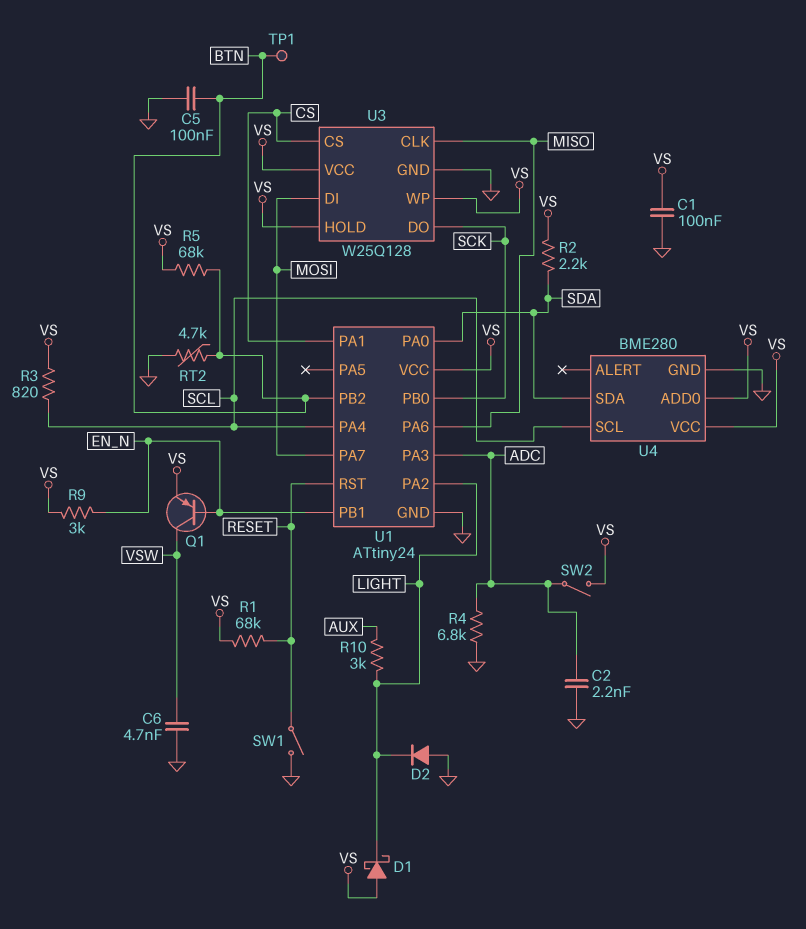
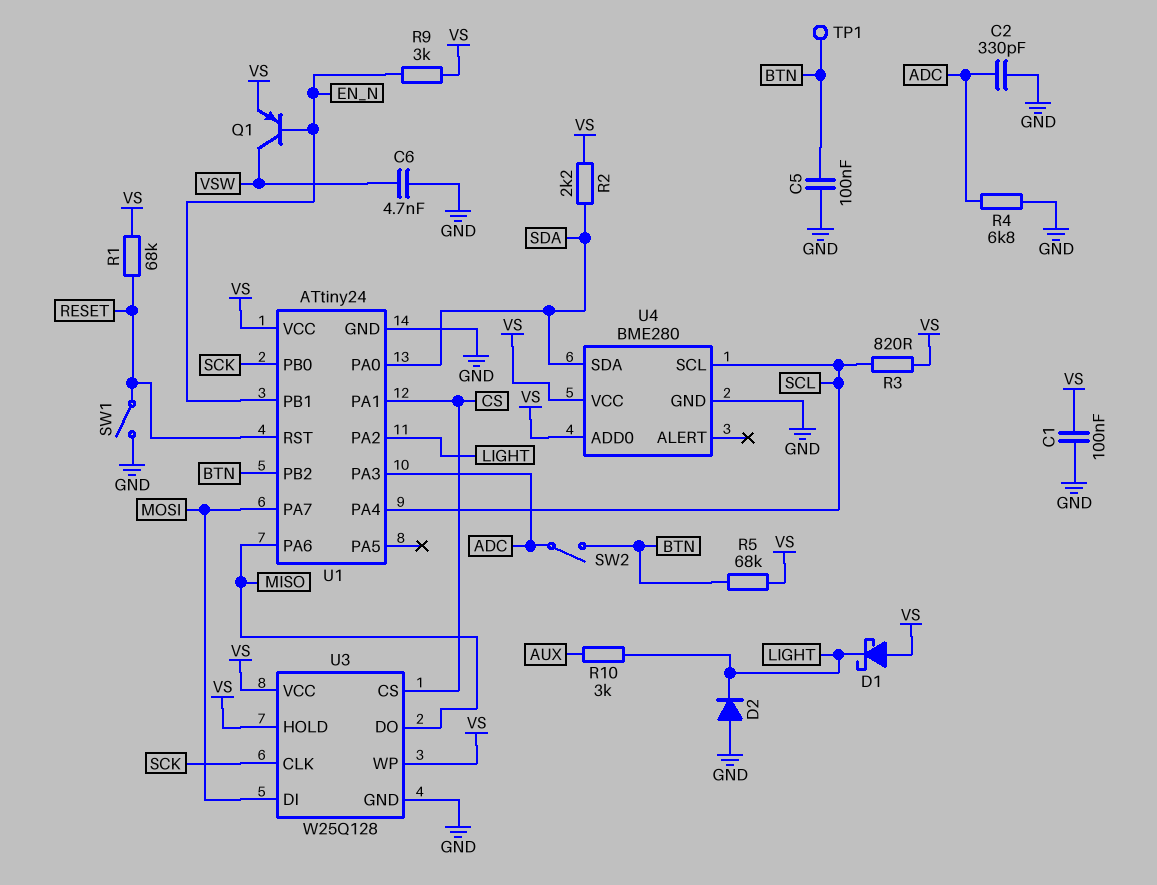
C2: 2.2nF (ADC, GND) -> 330pF (ADC, GND)
RT2: 4.7k (BTN, GND) -> none
SW2: switch (ADC, VS) -> switch (ADC, BTN)
U3 pin CLK: MISO -> SCK
U3 pin DO: SCK -> MISO

